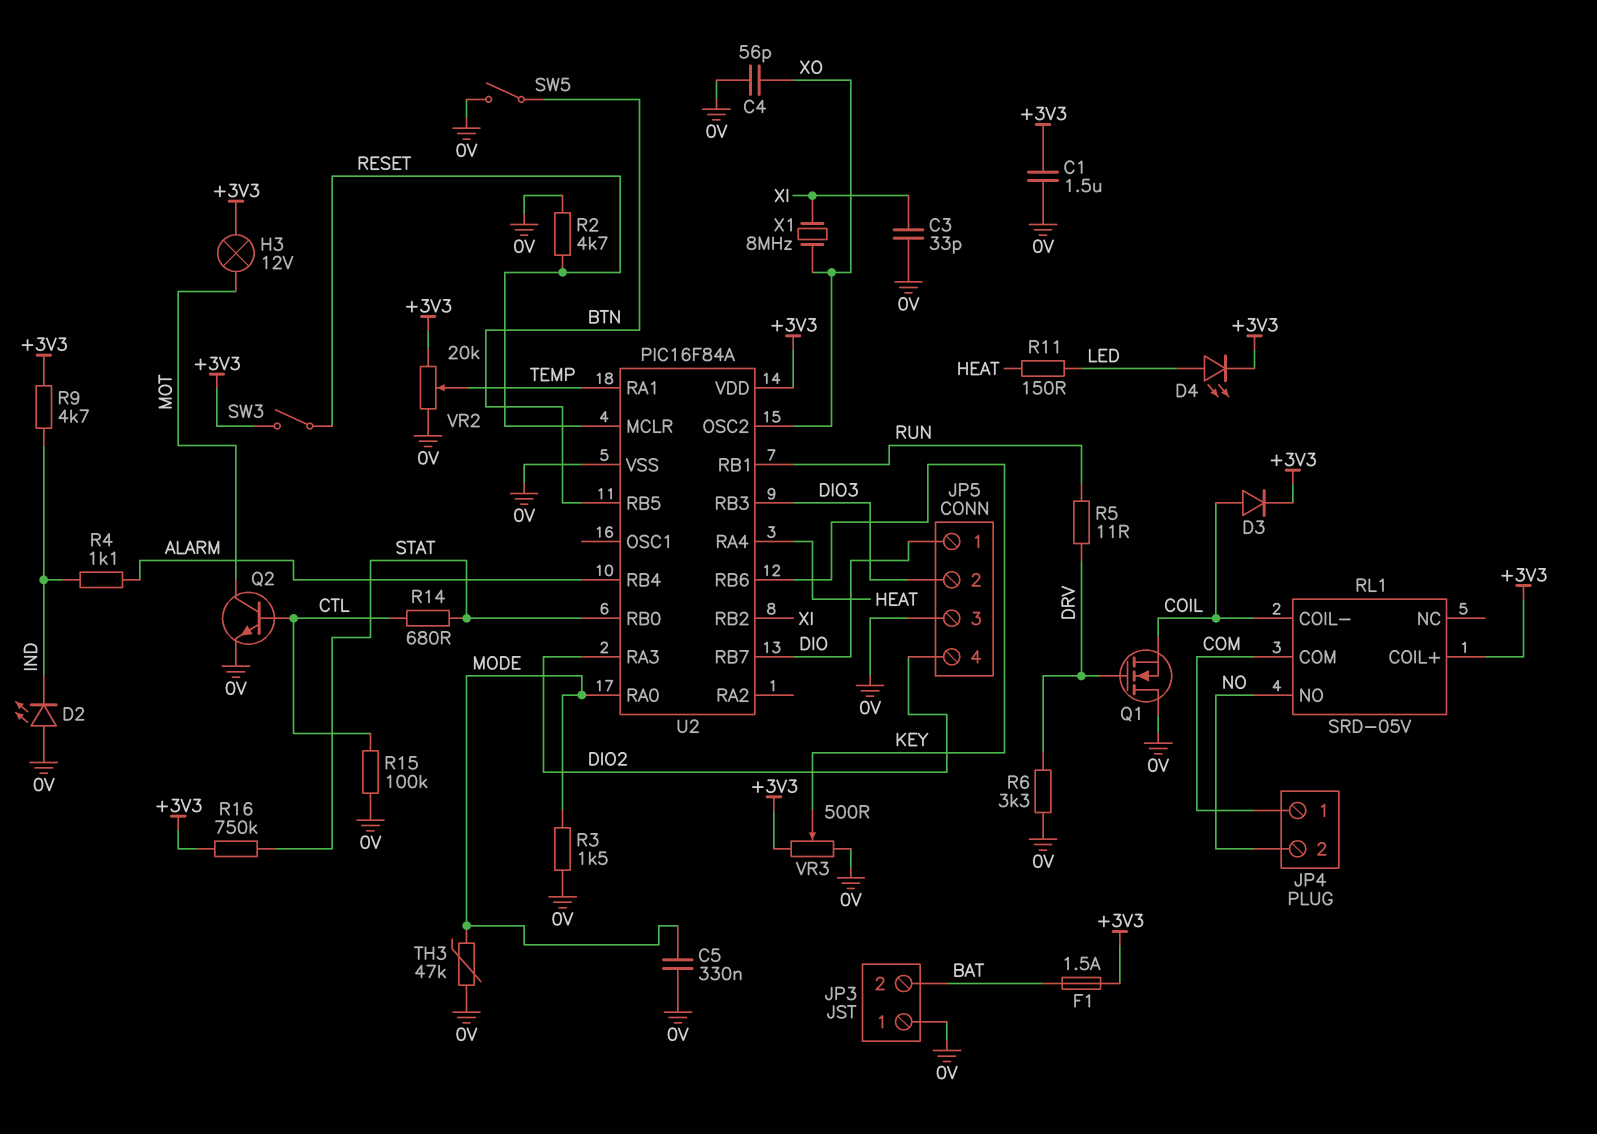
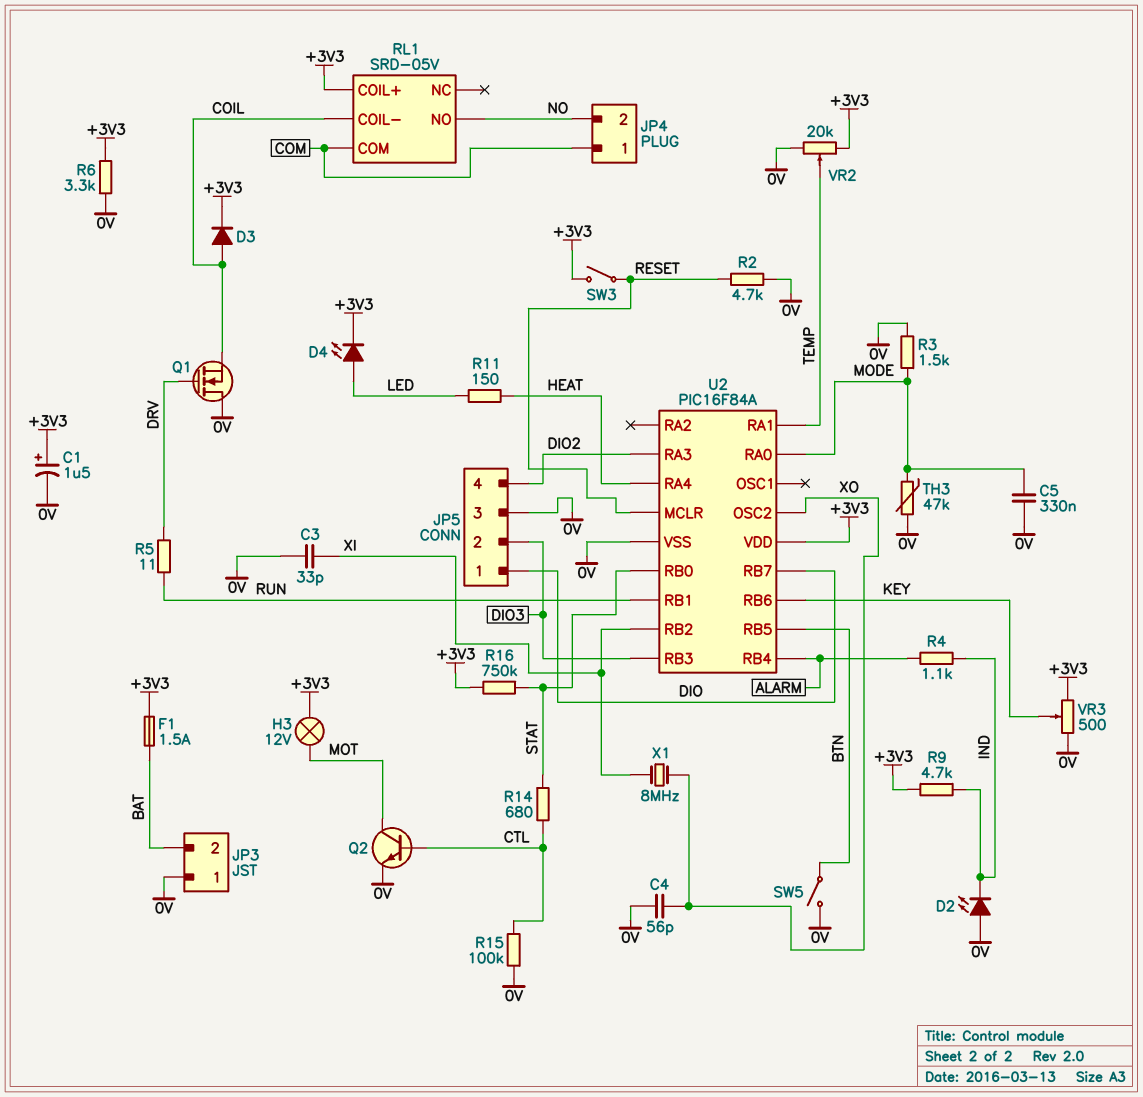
C1: 1.5uF (+3V3, 0V) -> 1.5uF (plus +3V3, minus 0V)
R6: 3.3k (0V, DRV) -> 3.3k (+3V3, 0V)

